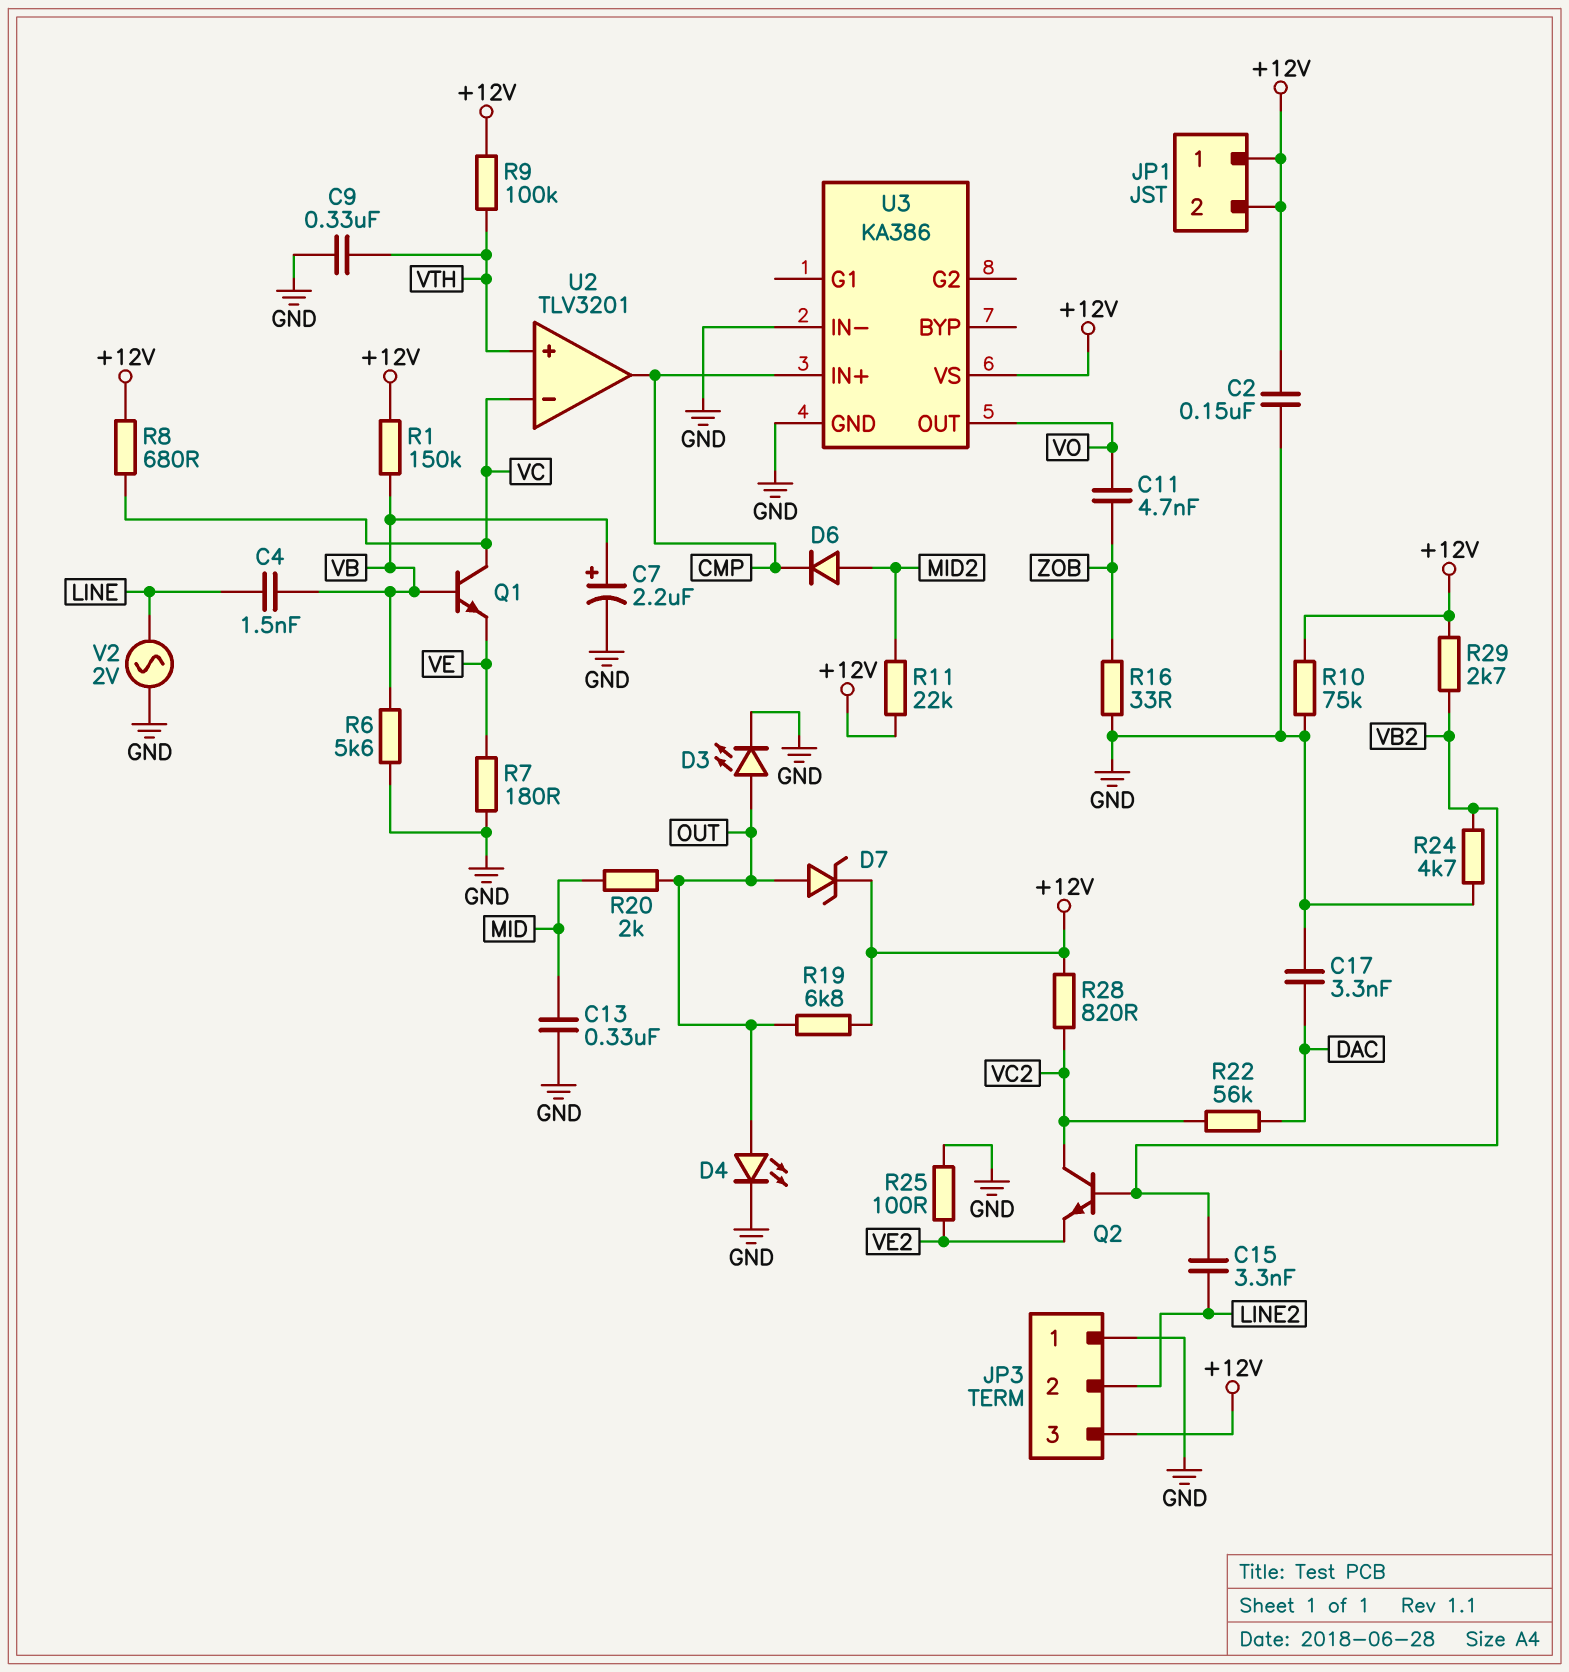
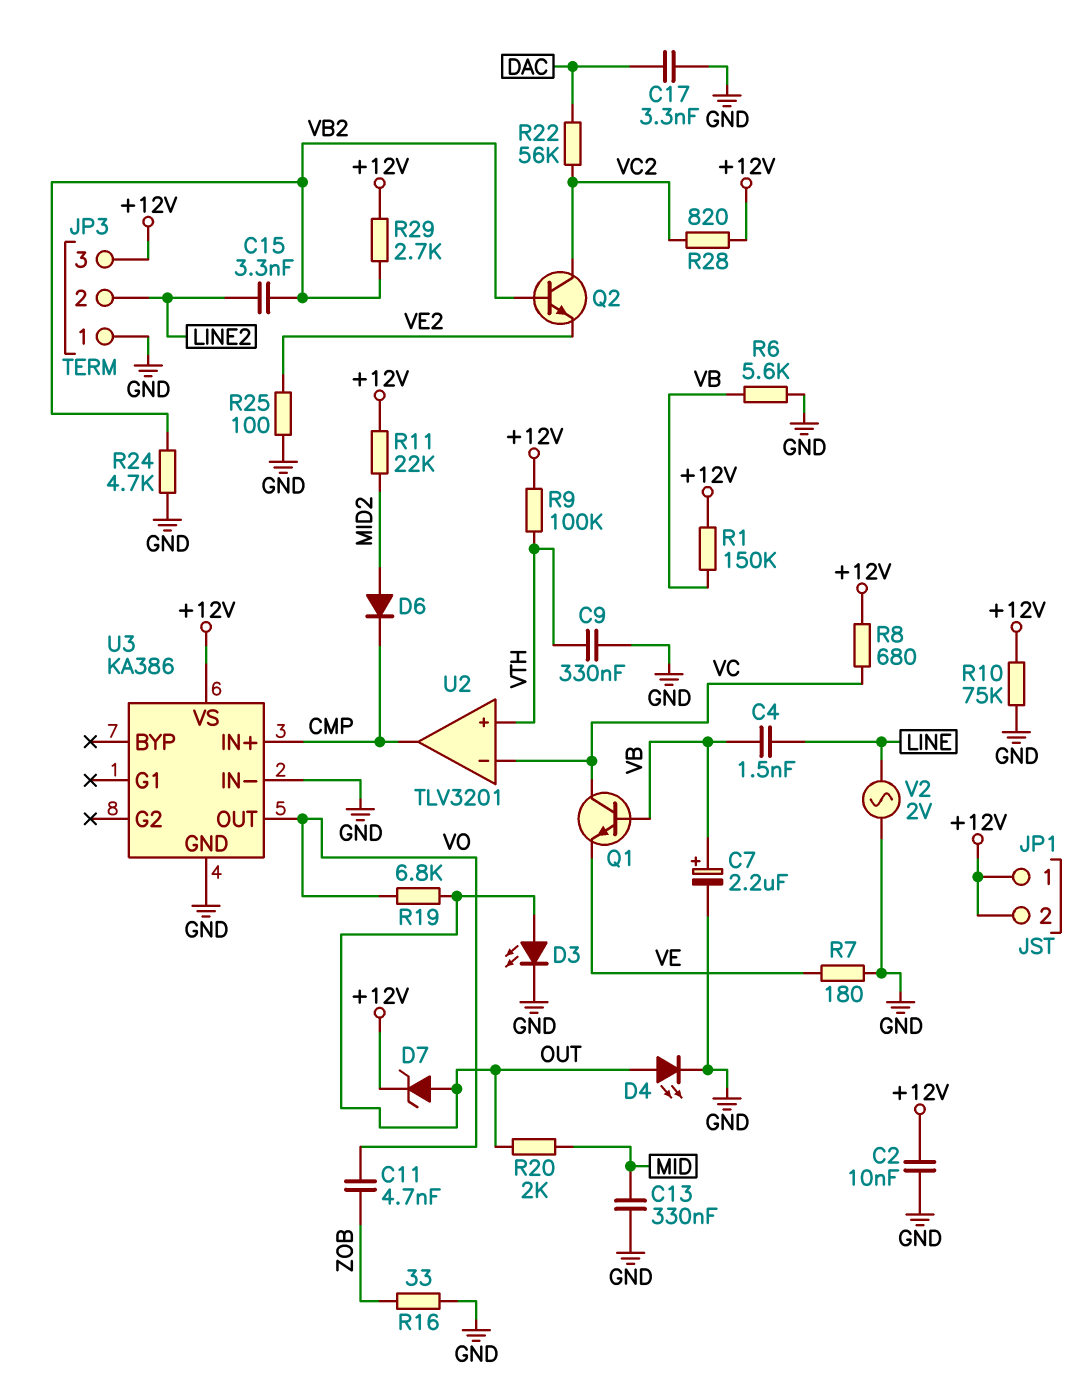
C2: 150nF (+12V, GND) -> 10nF (+12V, GND)
R19: 6.8k (+12V, OUT) -> 6.8k (OUT, VO)

